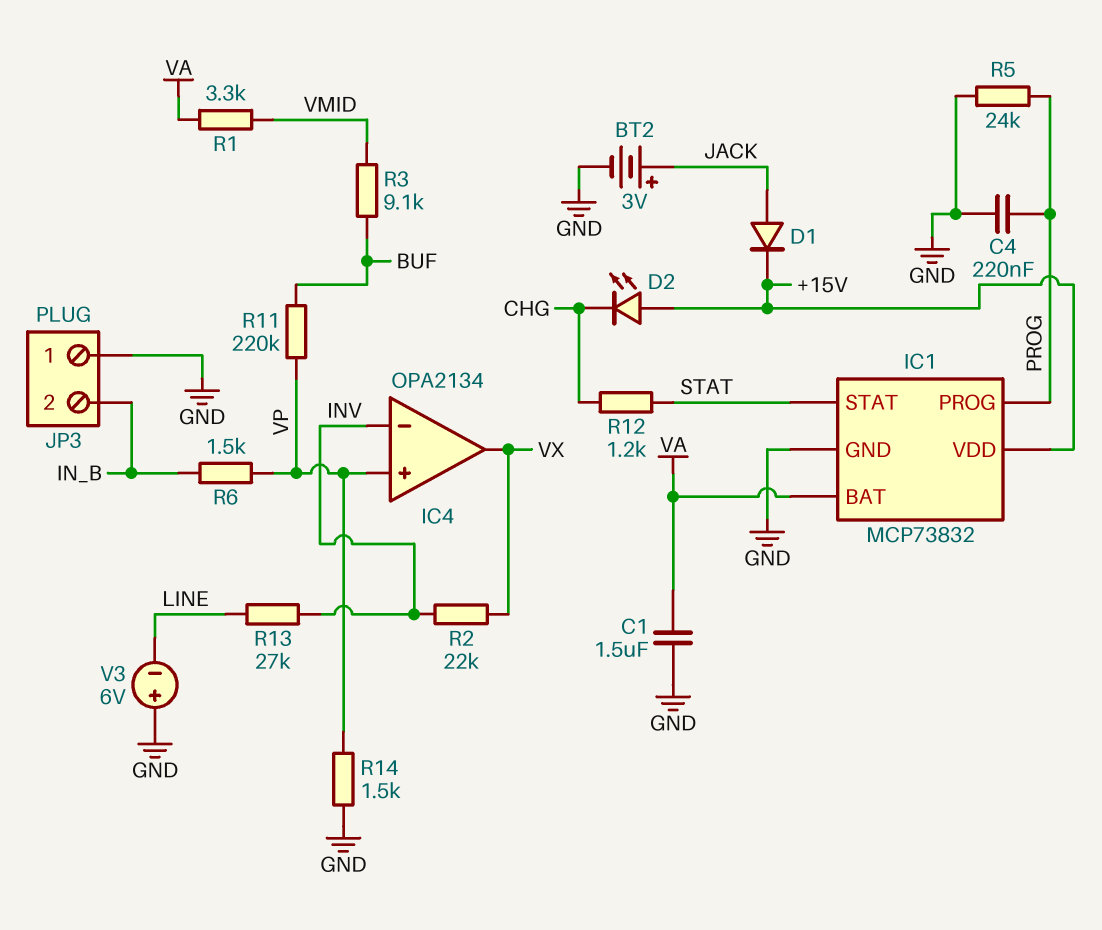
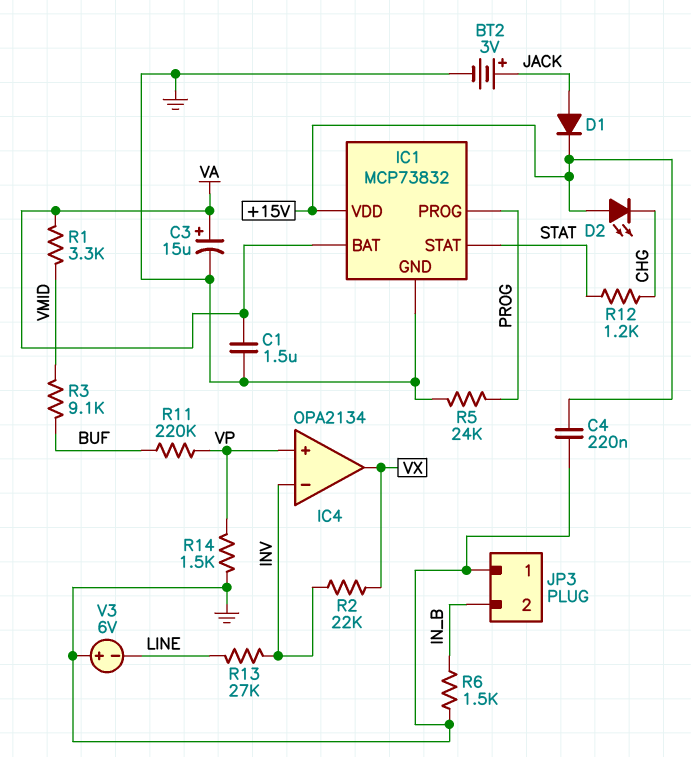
C3: none -> 15uF (plus VA, minus GND)
C4: 220nF (GND, PROG) -> 220nF (+15V, GND)
R6: 1.5k (IN_B, VP) -> 1.5k (GND, IN_B)

